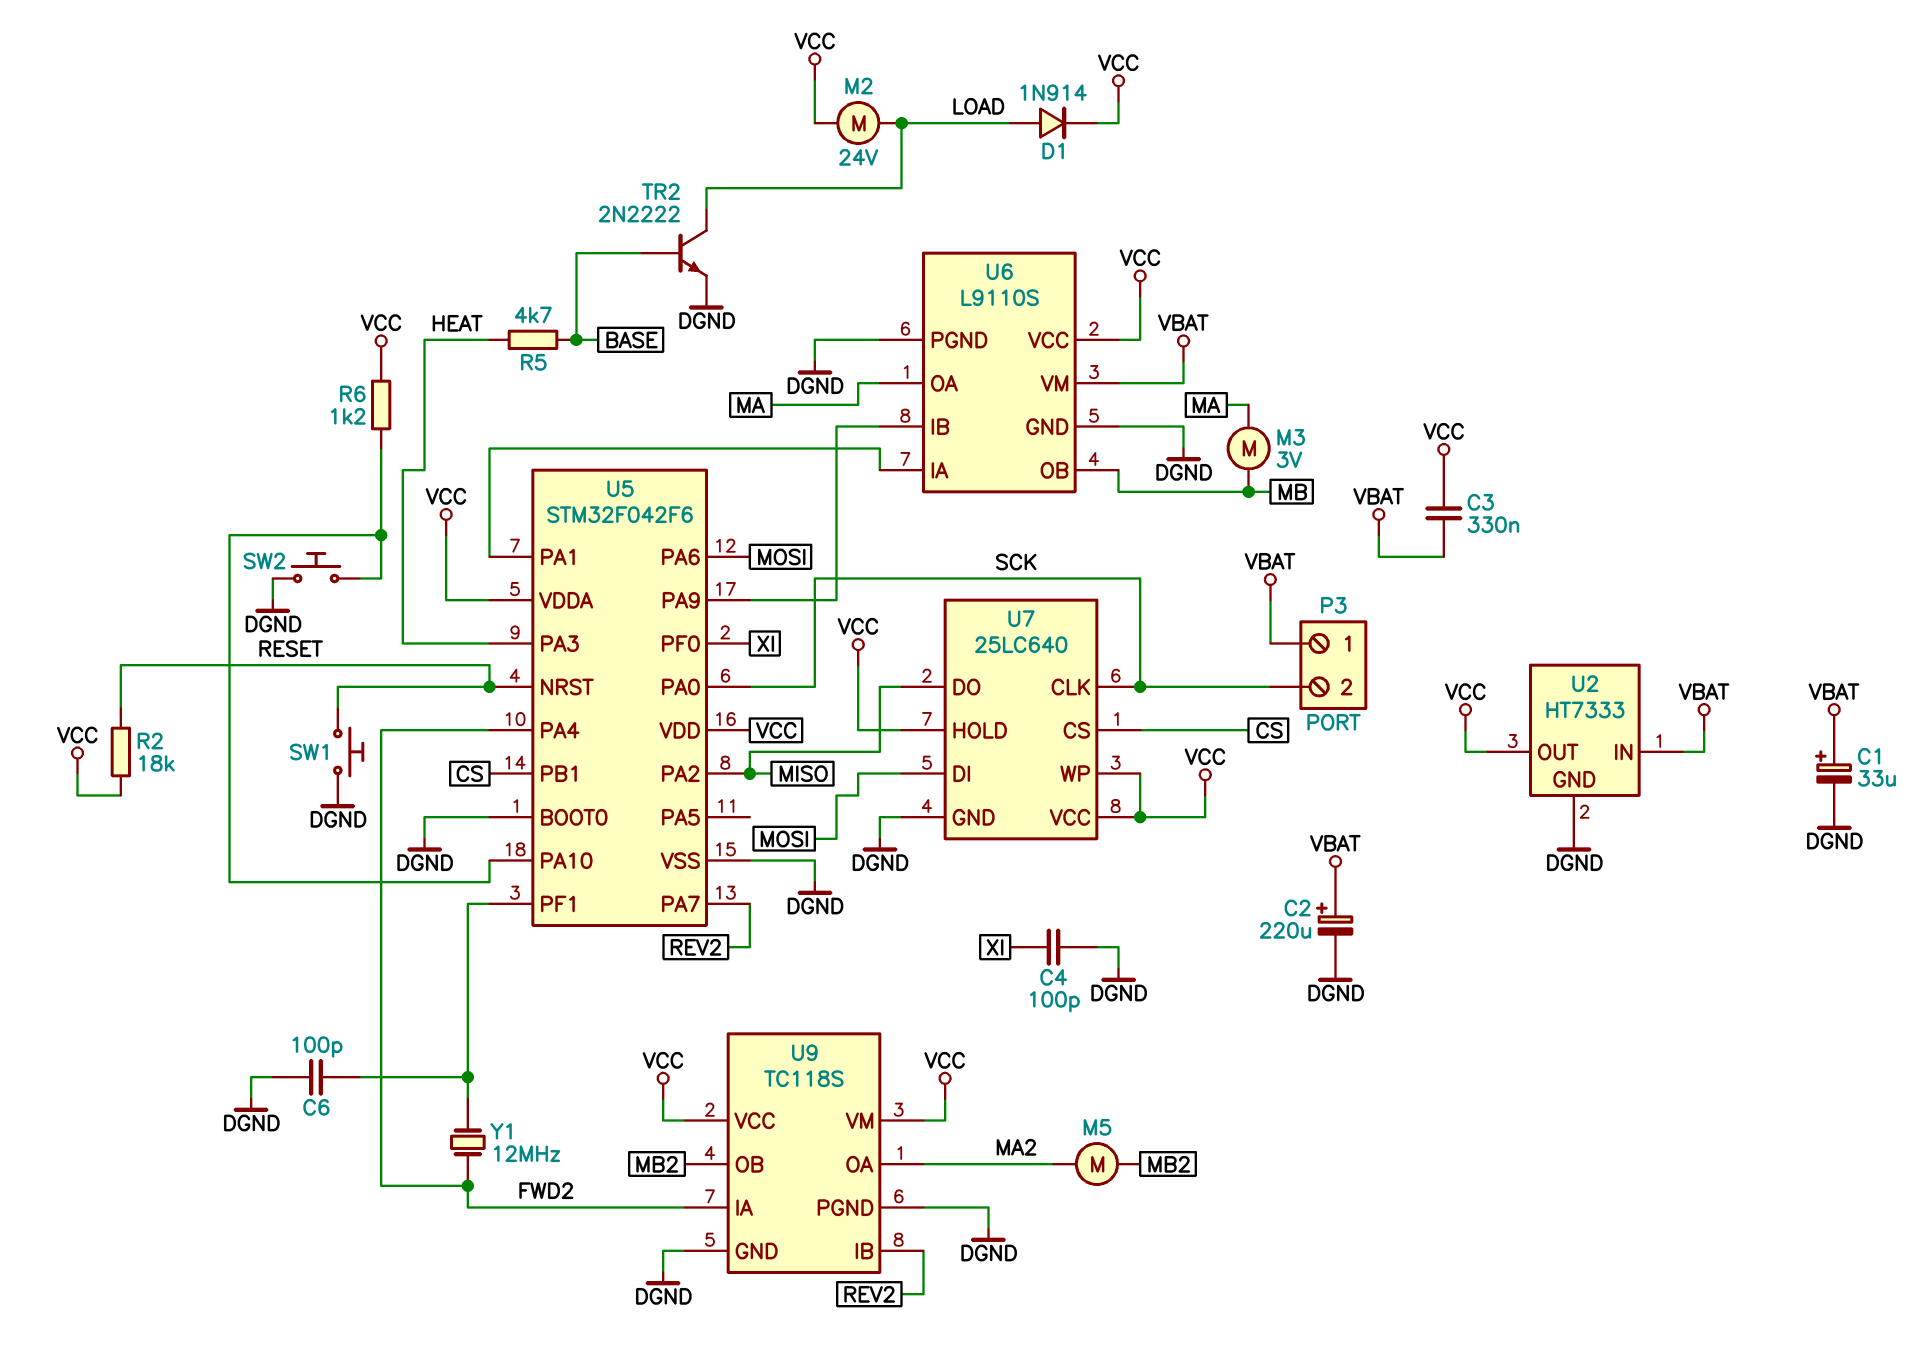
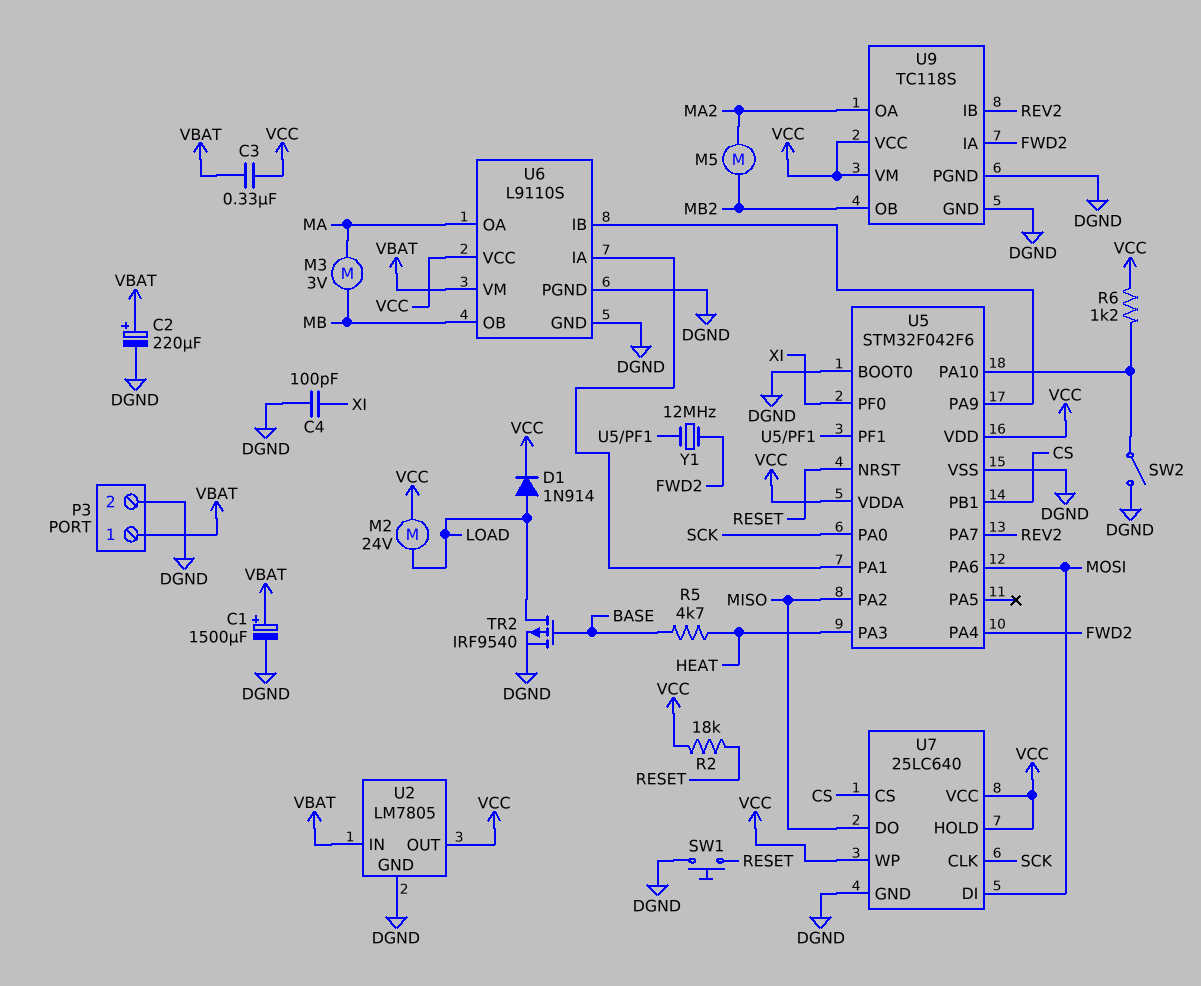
C1: 33uF (plus VBAT, minus DGND) -> 1500uF (plus VBAT, minus DGND)
C6: 100pF (DGND, U5/PF1) -> none
P3 pin 2: SCK -> DGND
SW2: button (DGND, U5/PA10) -> switch (DGND, U5/PA10)
TR2: NPN 2N2222 (B BASE, C LOAD, E DGND) -> PMOS IRF9540 (G BASE, D LOAD, S DGND)
U2: HT7333 -> LM7805

